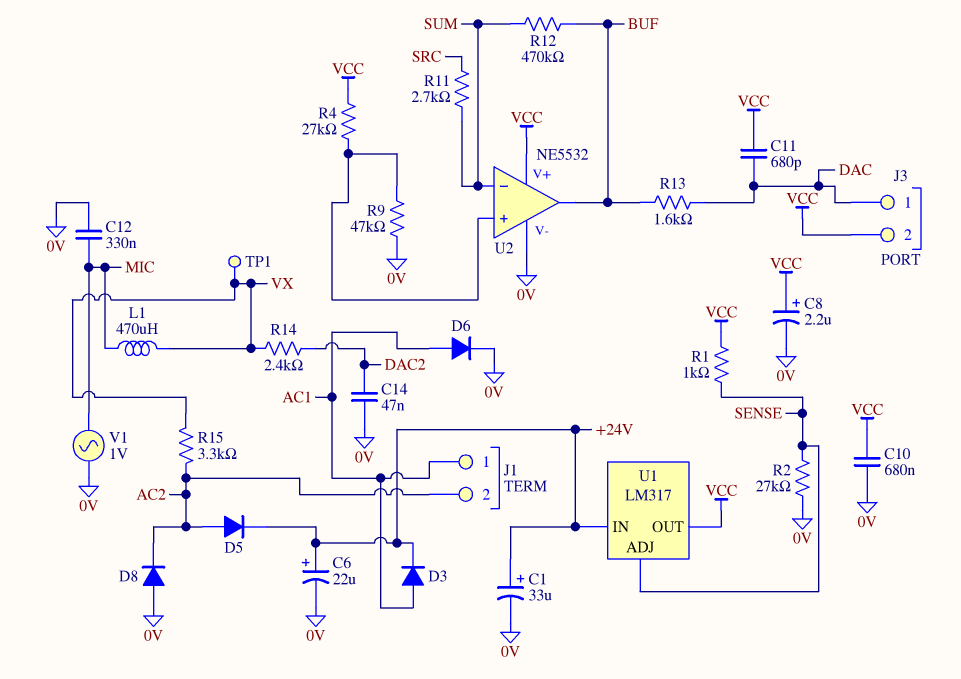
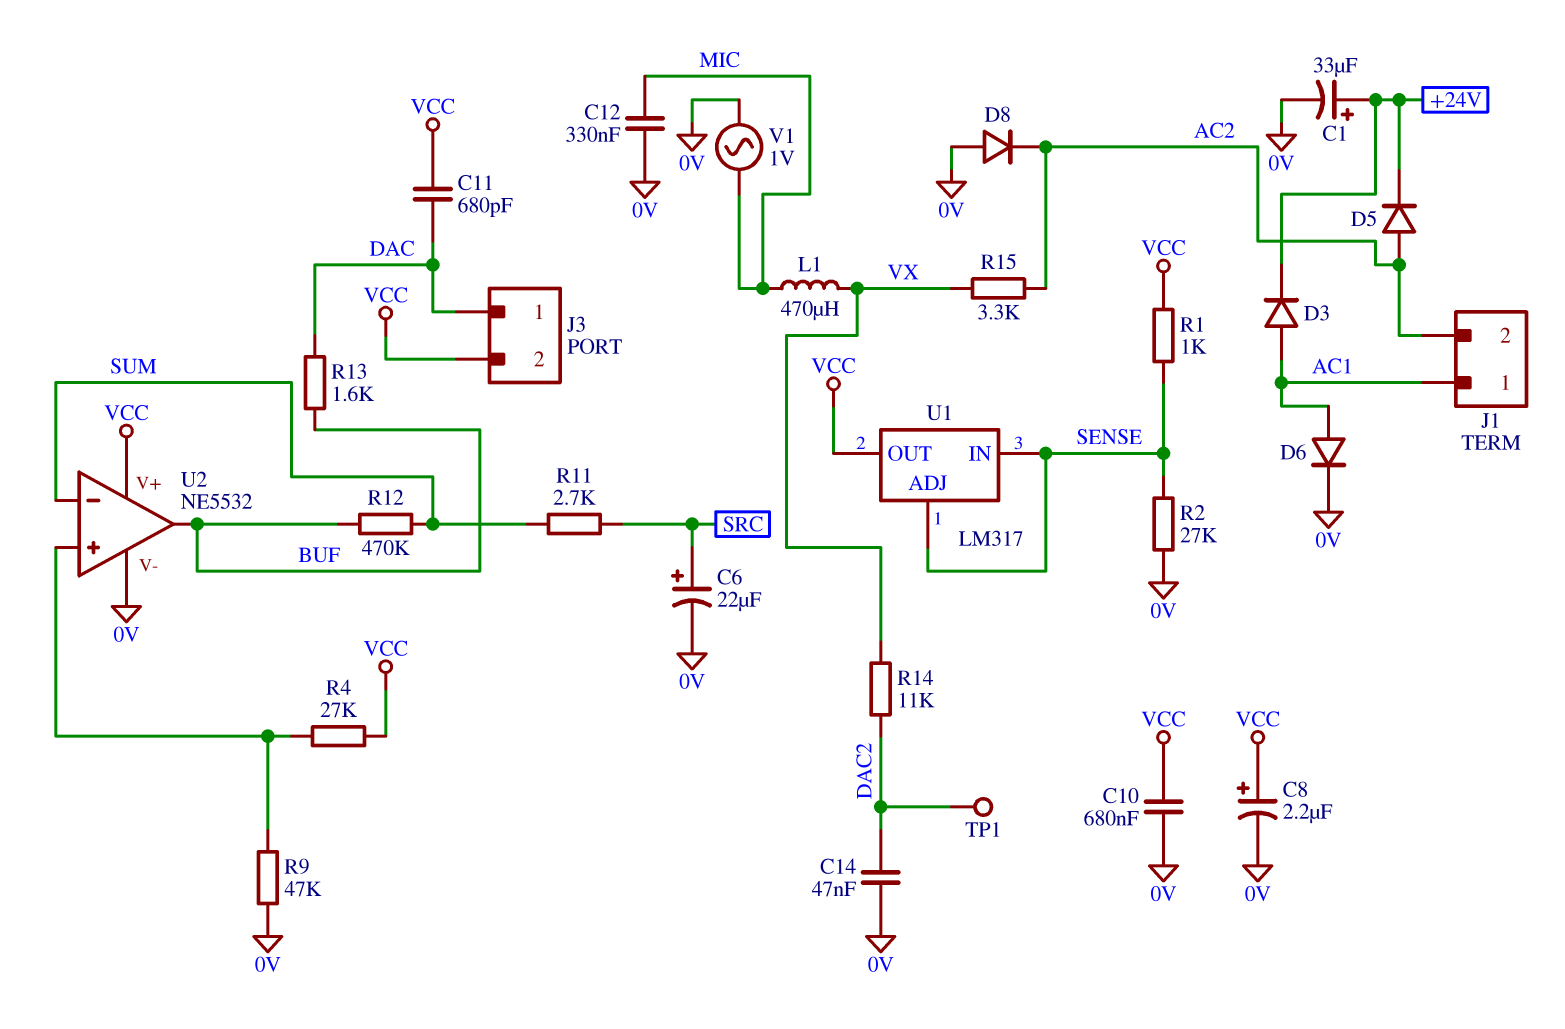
C6: 22uF (plus +24V, minus 0V) -> 22uF (plus SRC, minus 0V)
R14: 2.4k (DAC2, VX) -> 11k (DAC2, VX)
TP1: test point (VX) -> test point (DAC2)
U1 pin IN: +24V -> SENSE

